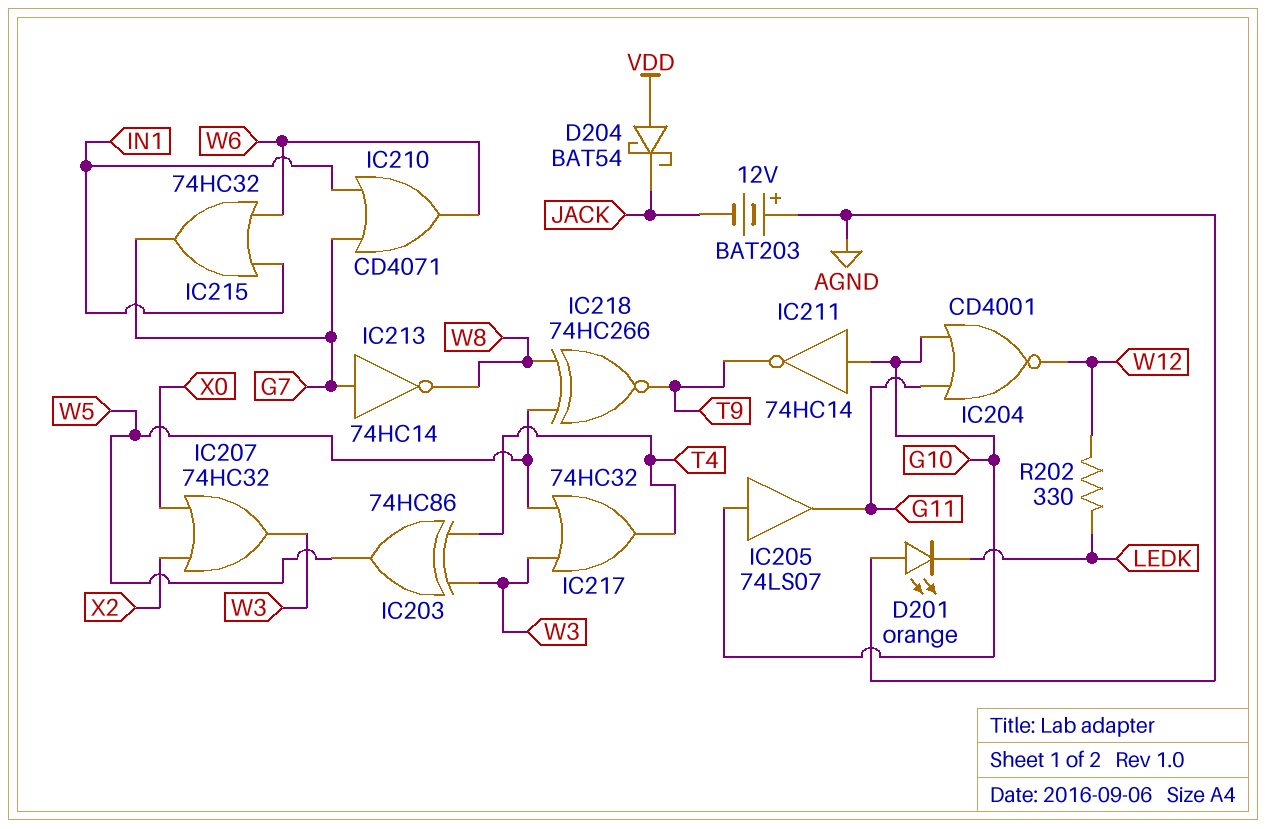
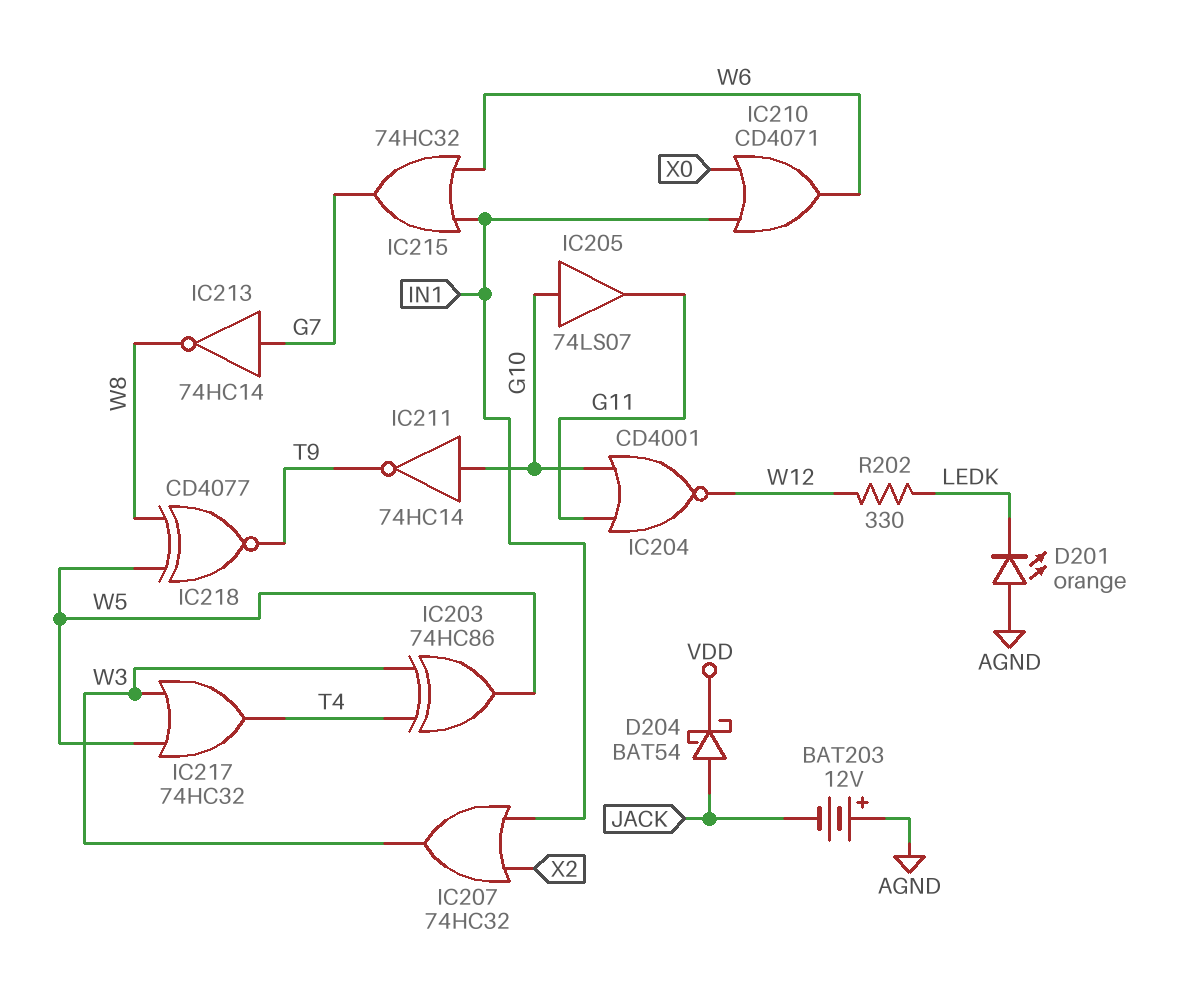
D204: schottky BAT54 (A VDD, K JACK) -> schottky BAT54 (A JACK, K VDD)
IC207: OR 74HC32 (in X0, in X2, out W3) -> OR 74HC32 (in IN1, in X2, out W3)
IC210: OR CD4071 (in G7, in IN1, out W6) -> OR CD4071 (in IN1, in X0, out W6)
IC218: XNOR 74HC266 (in W5, in W8, out T9) -> XNOR CD4077 (in W5, in W8, out T9)

